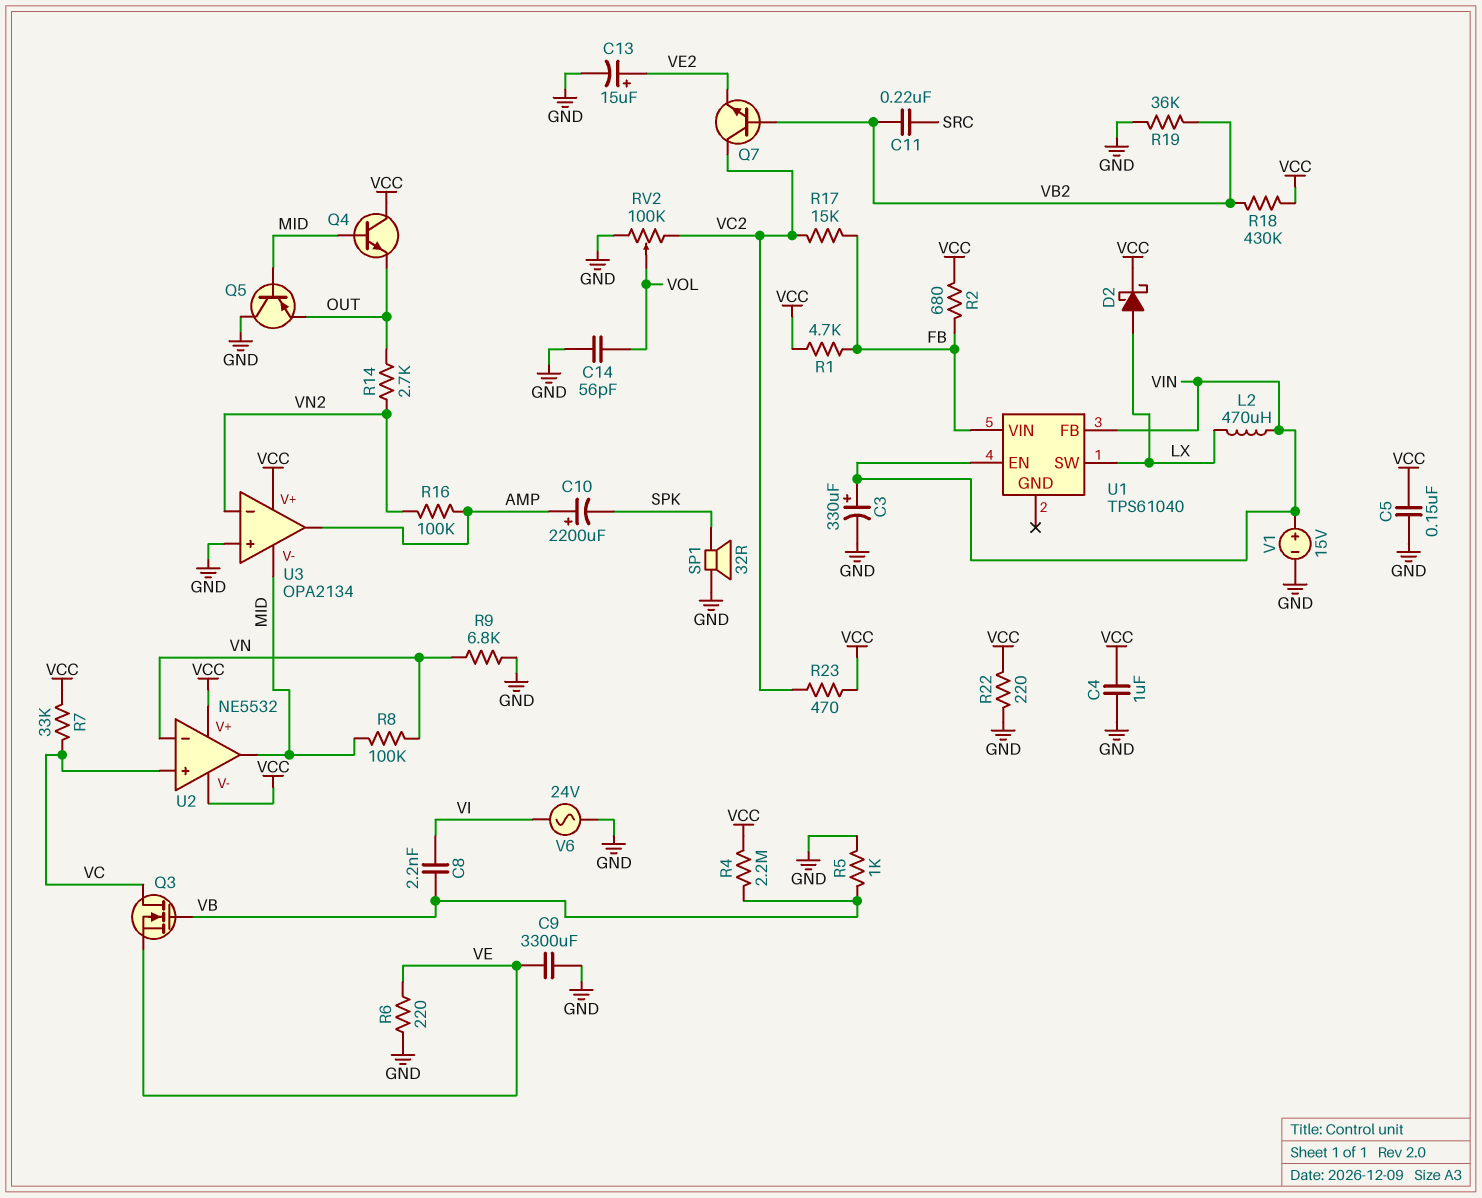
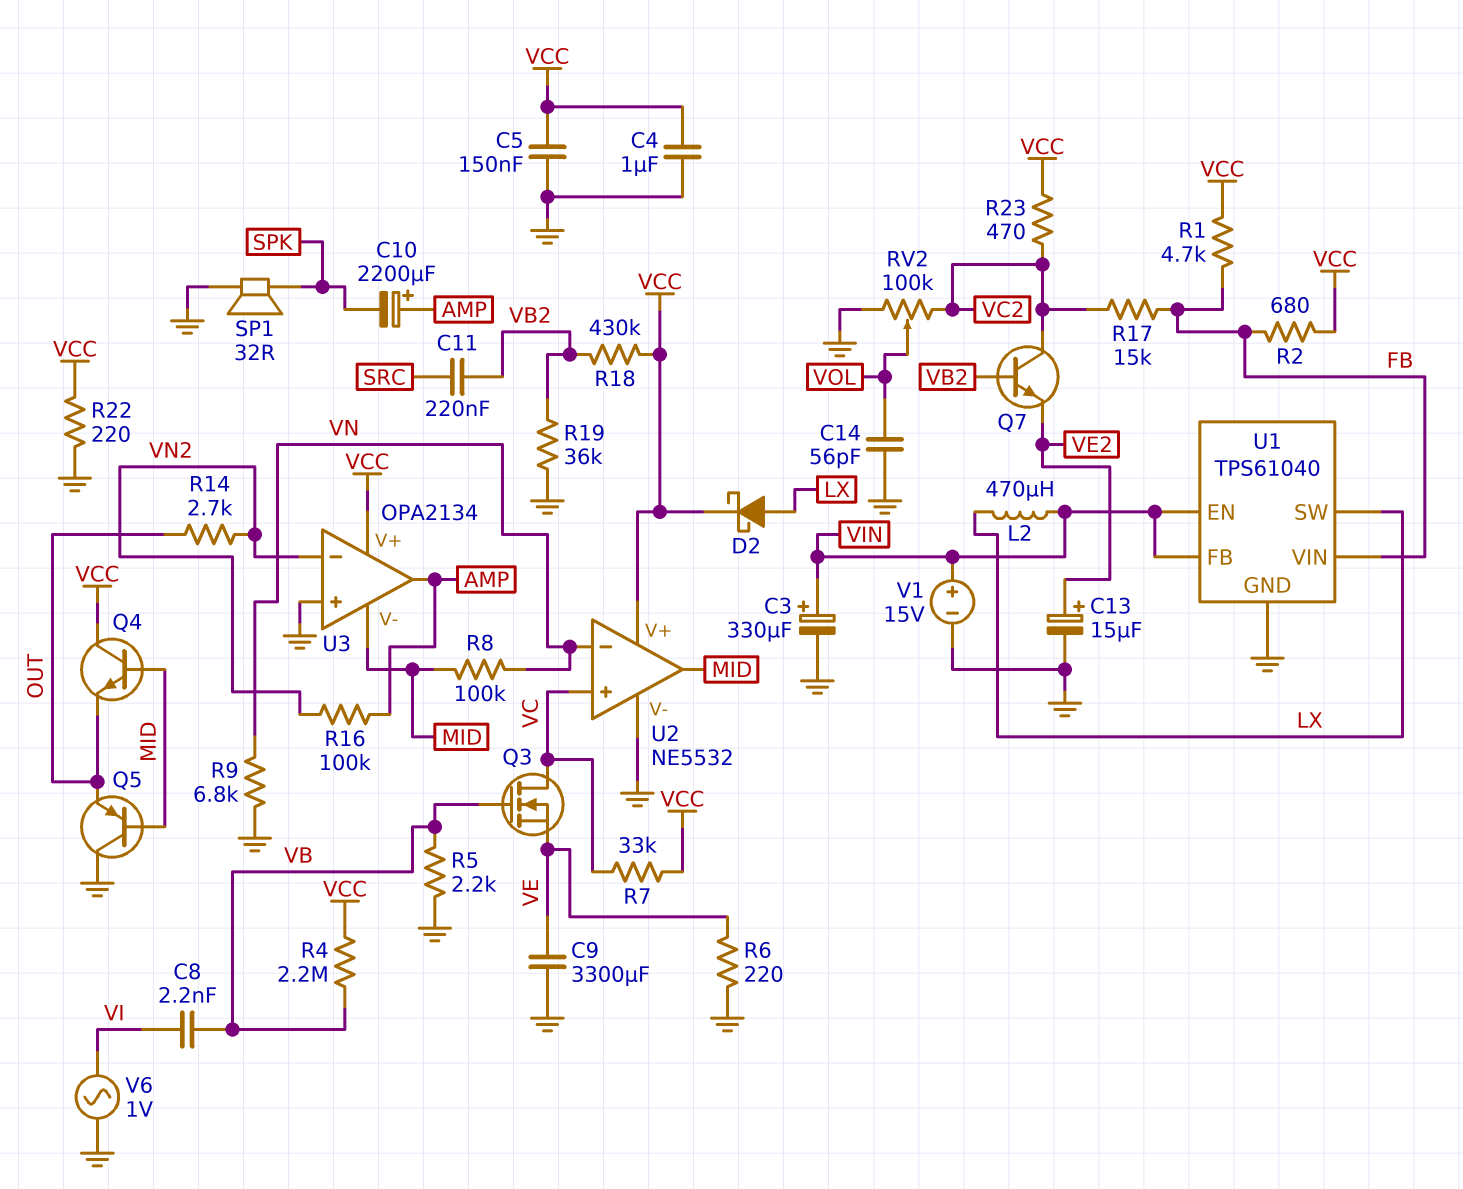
R5: 1k (GND, VB) -> 2.2k (GND, VB)
U1 pin GND: none -> GND
U2 pin V-: VCC -> GND
V6: AC 24V (GND, VI) -> AC 1V (GND, VI)

